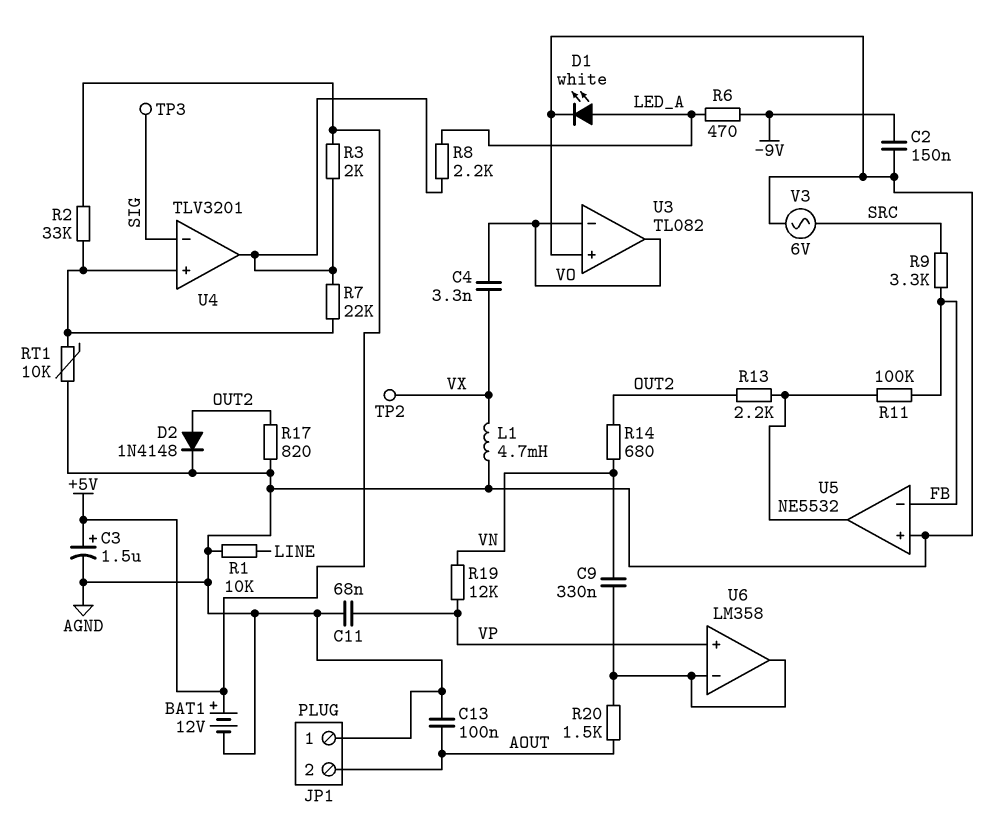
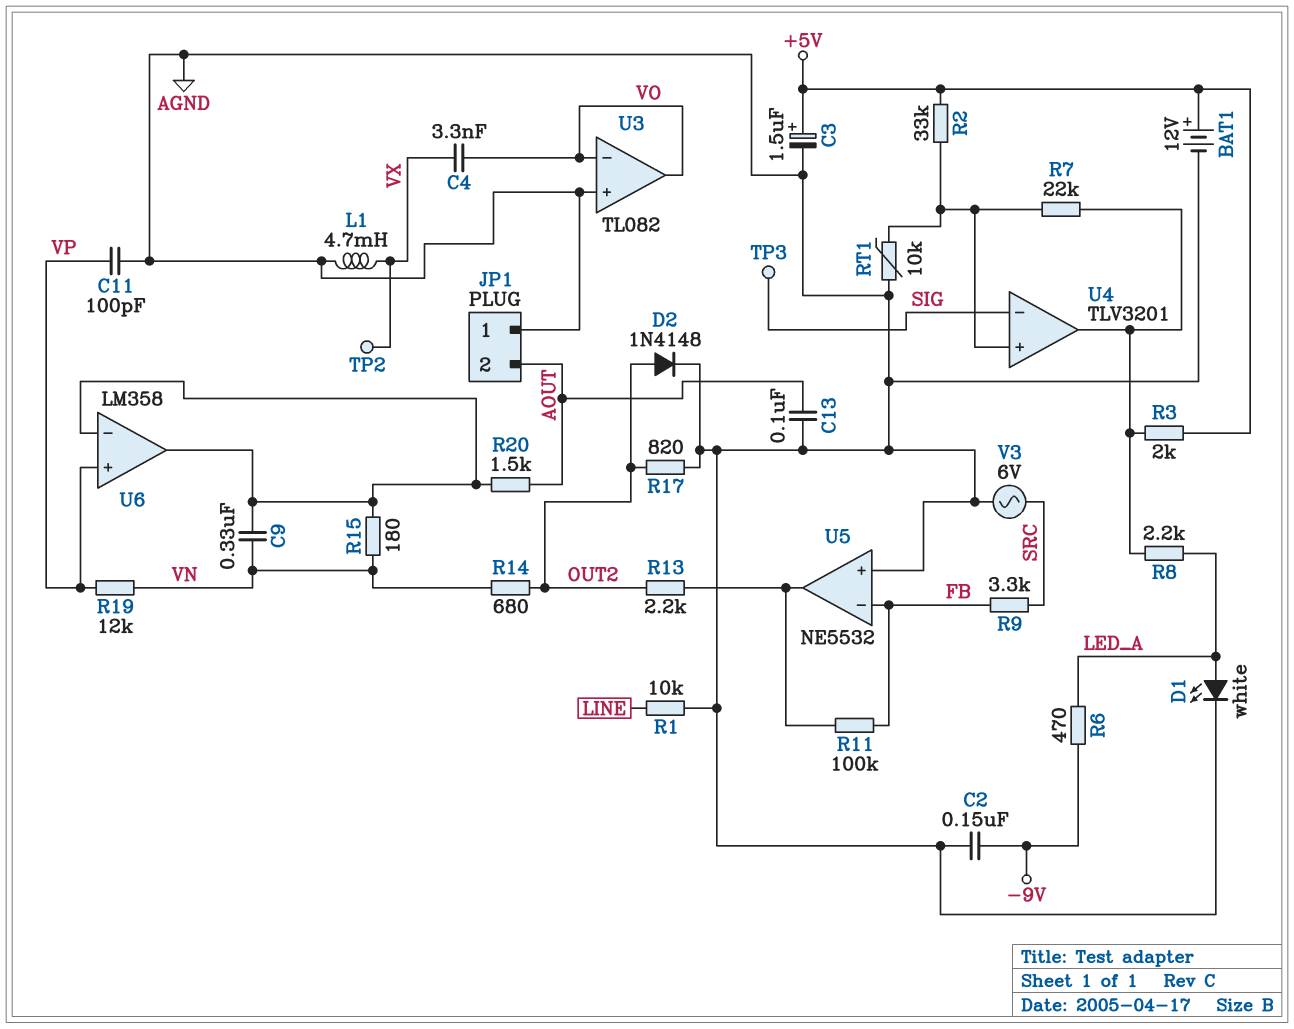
C11: 68nF (AGND, VP) -> 100pF (AGND, VP)
R15: none -> 180 (U6/in-, VN)

